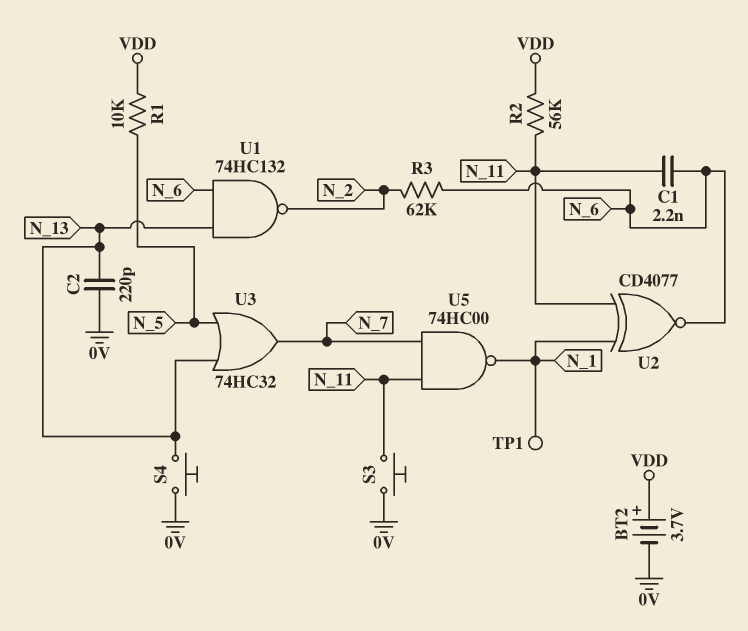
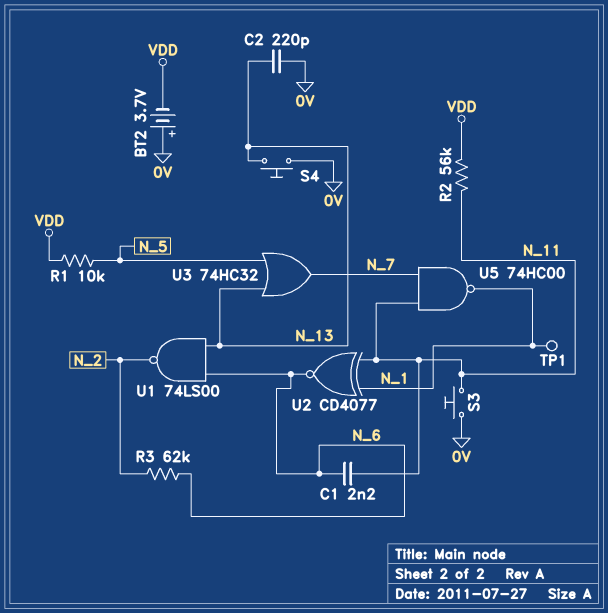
BT2: 3.7V (plus VDD, minus 0V) -> 3.7V (plus 0V, minus VDD)
U1: NAND 74HC132 (in N_6, in N_13, out N_2) -> NAND 74LS00 (in N_6, in N_13, out N_2)

